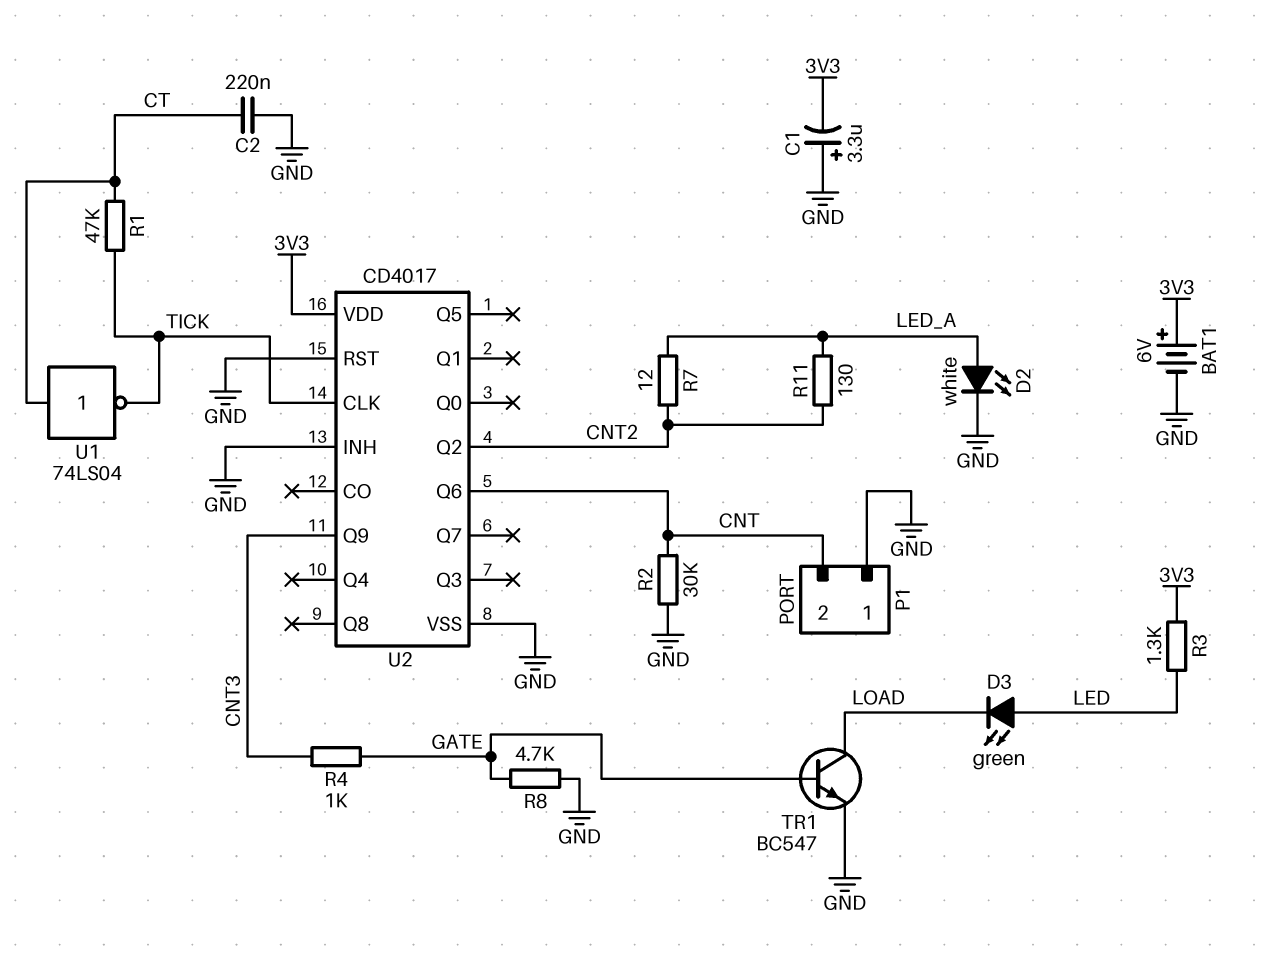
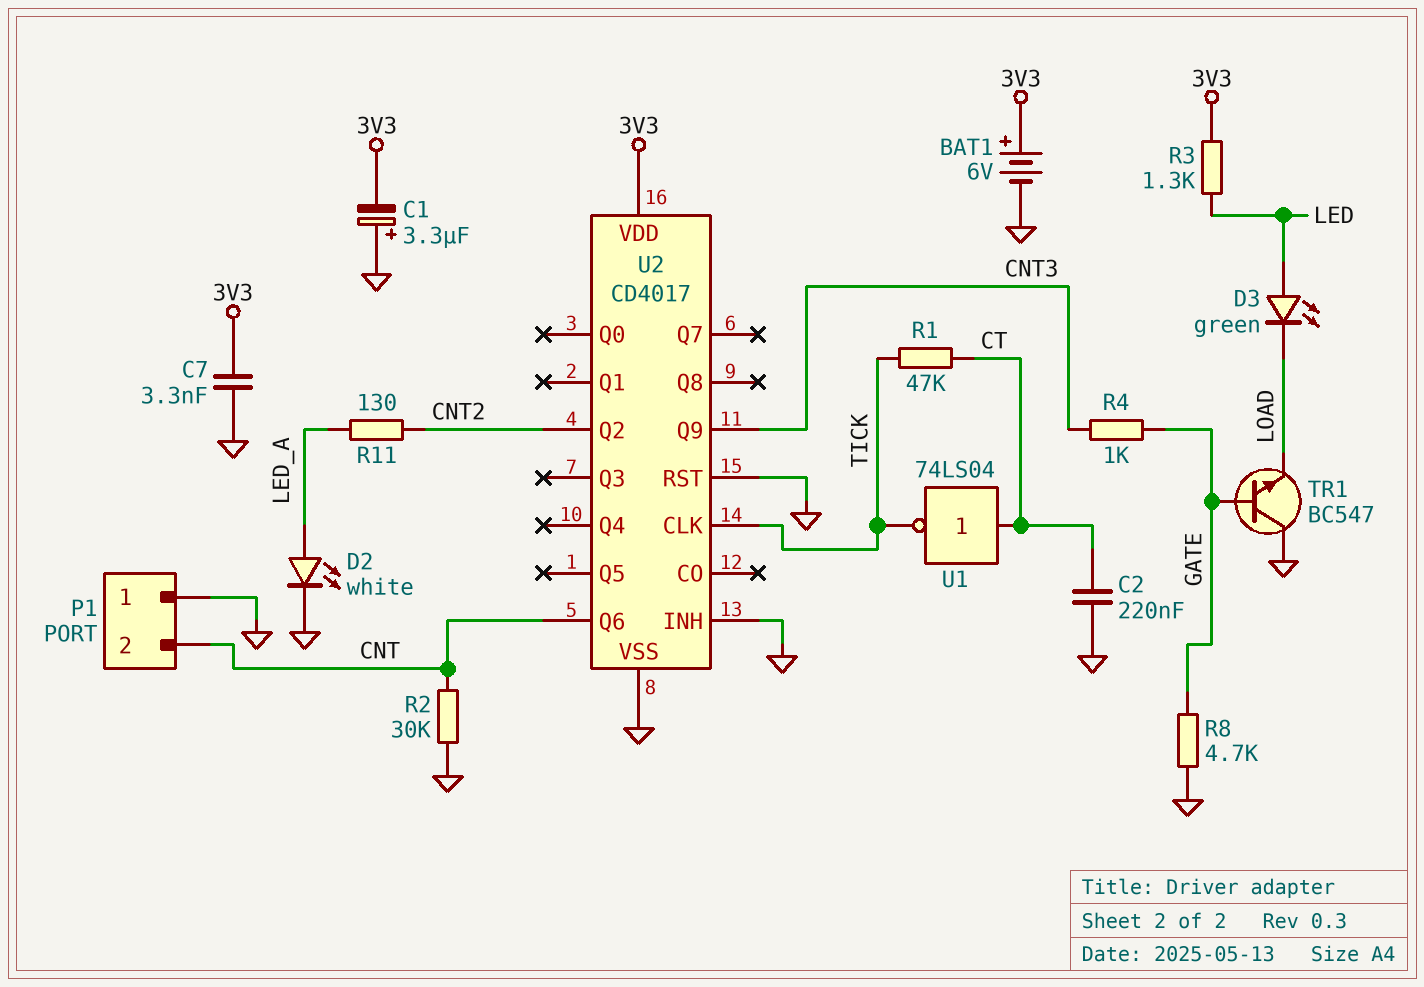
C7: none -> 3.3nF (3V3, GND)
R7: 12 (CNT2, LED_A) -> none
TR1: NPN BC547 (B GATE, C LOAD, E GND) -> NPN BC547 (B GATE, C GND, E LOAD)

